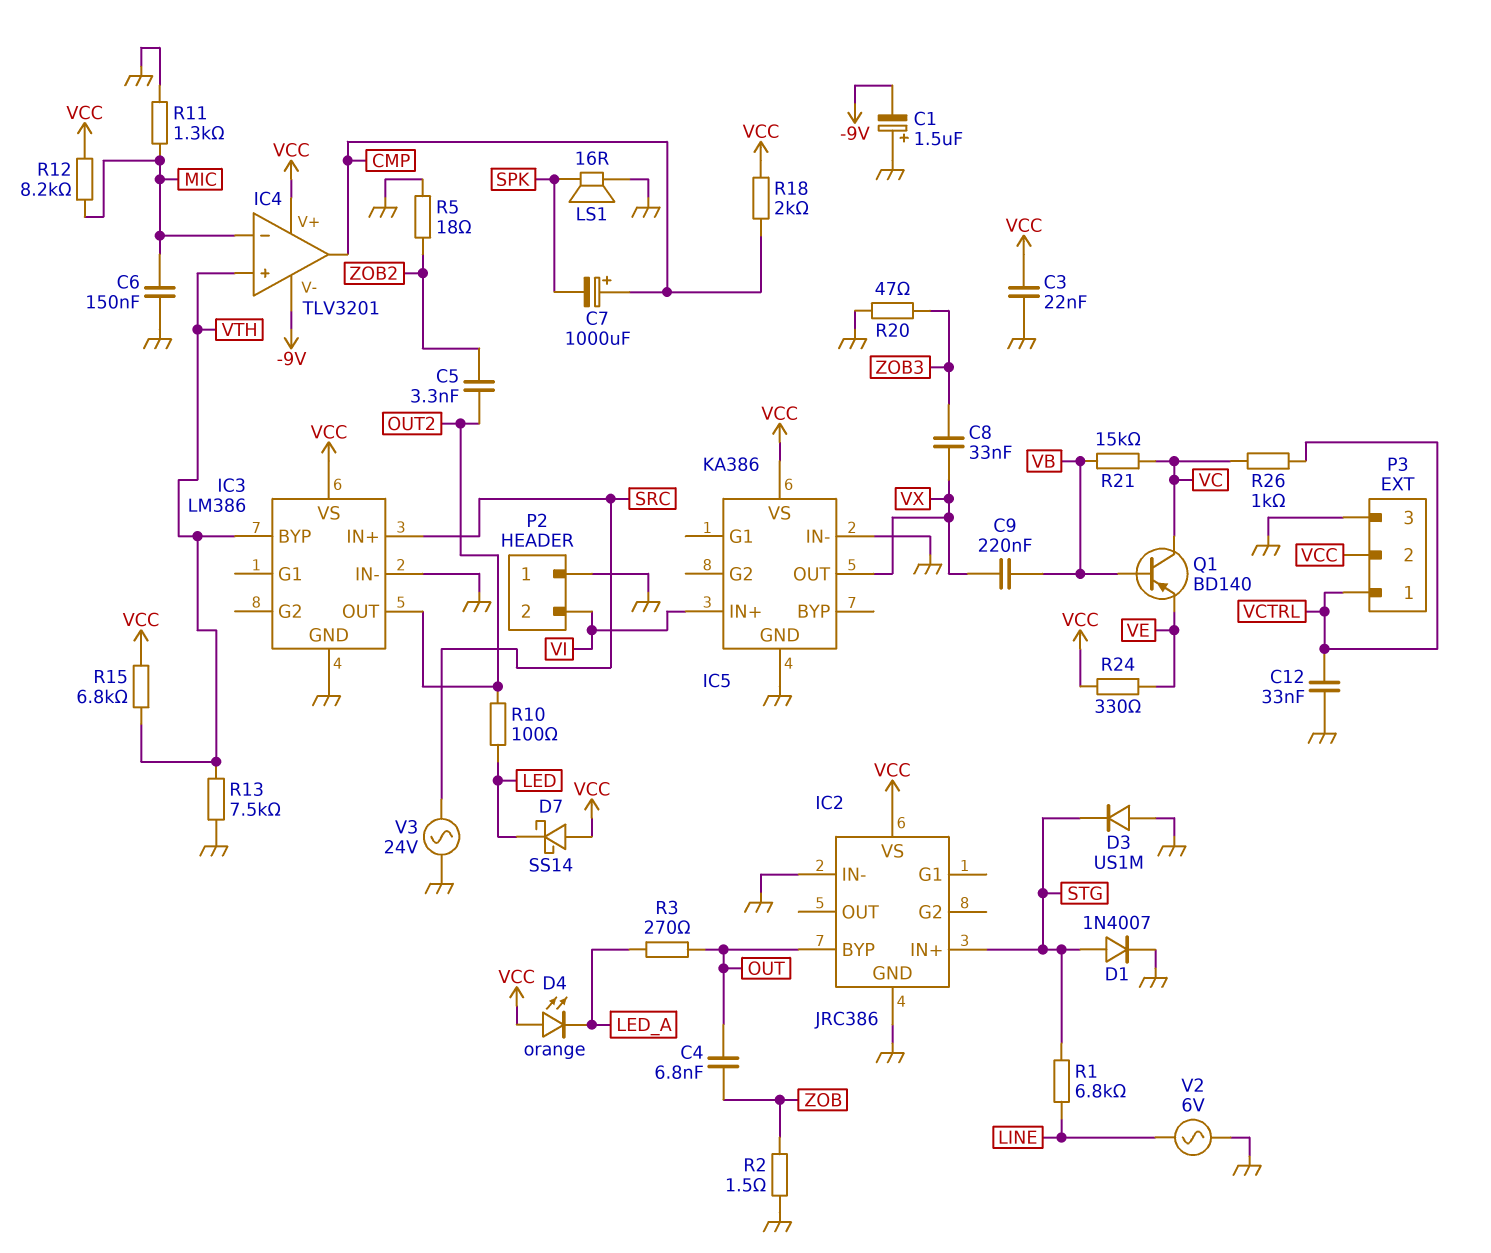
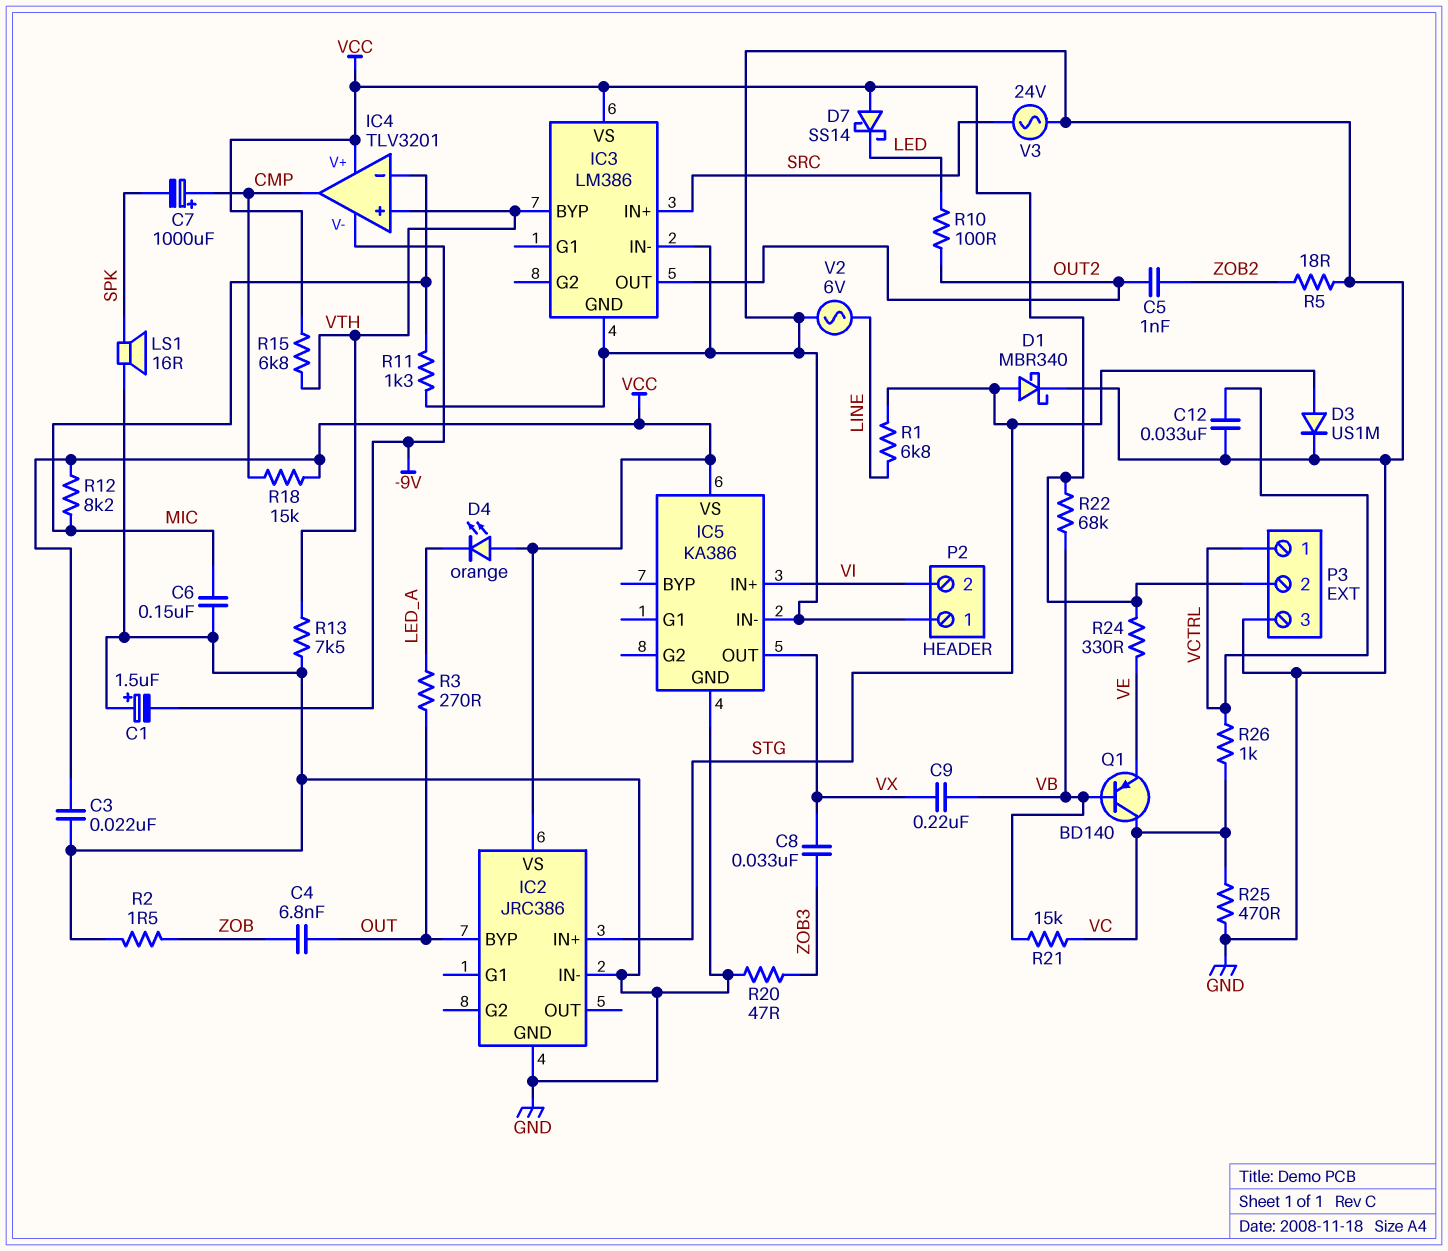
C5: 3.3nF (OUT2, ZOB2) -> 1nF (OUT2, ZOB2)
D1: diode 1N4007 (A STG, K GND) -> schottky MBR340 (A STG, K GND)
D3: diode US1M (A GND, K STG) -> diode US1M (A STG, K GND)
R18: 2k (CMP, VCC) -> 15k (CMP, VCC)
R22: none -> 68k (VB, VCC)
R25: none -> 470 (GND, VC)

